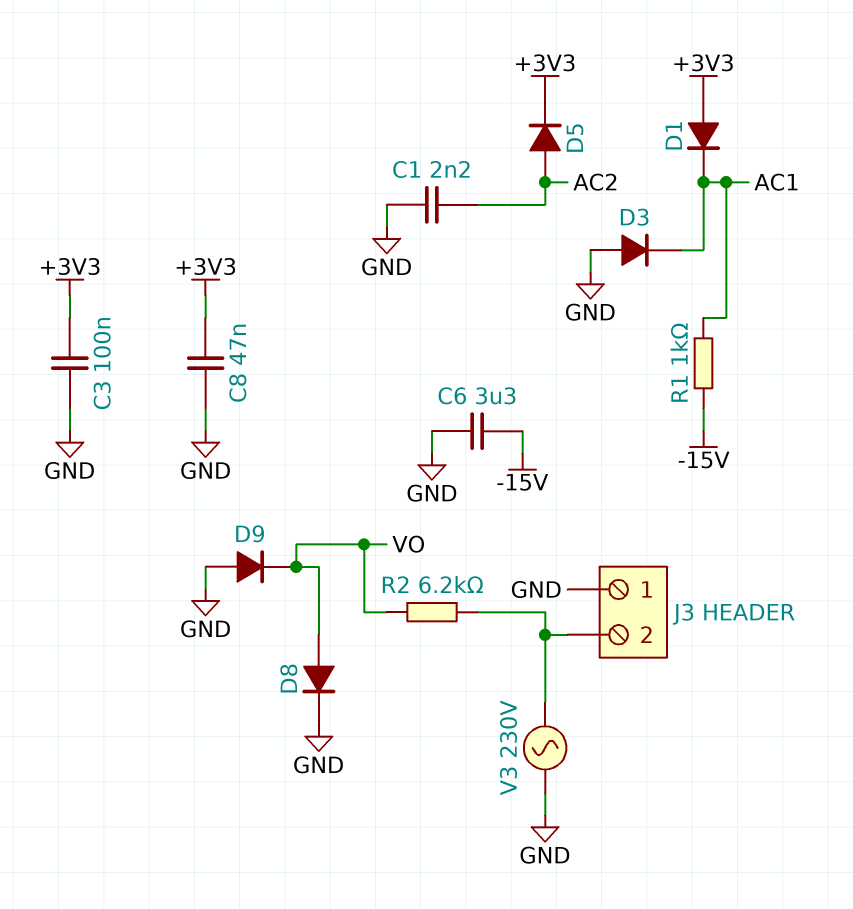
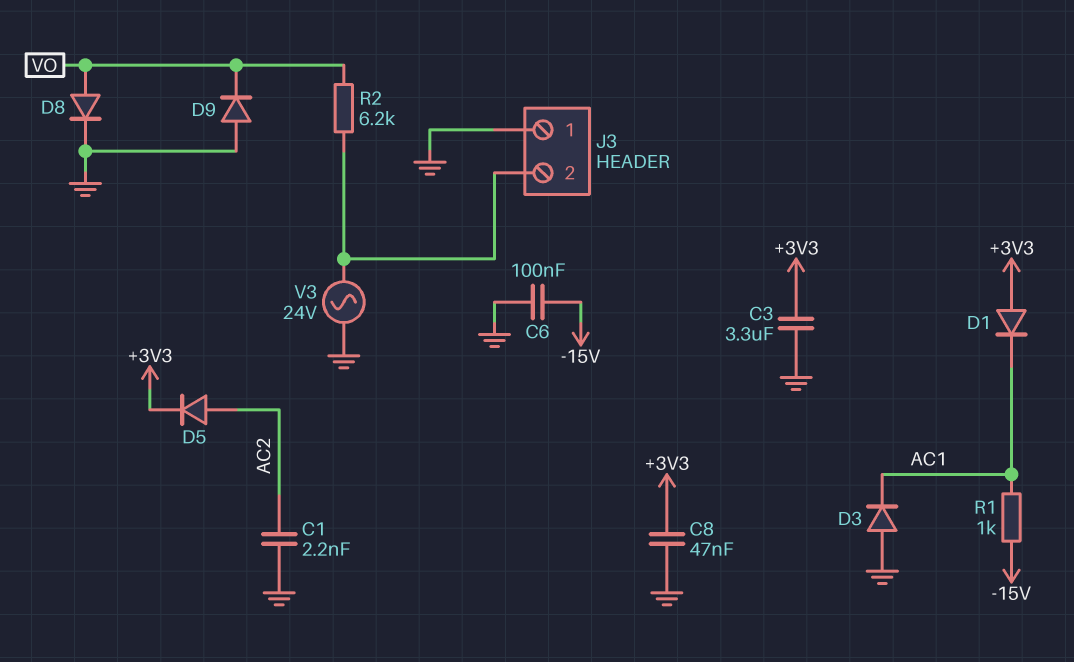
C3: 100nF (+3V3, GND) -> 3.3uF (+3V3, GND)
C6: 3.3uF (-15V, GND) -> 100nF (-15V, GND)
V3: AC 230V (GND, J3/2) -> AC 24V (GND, J3/2)

